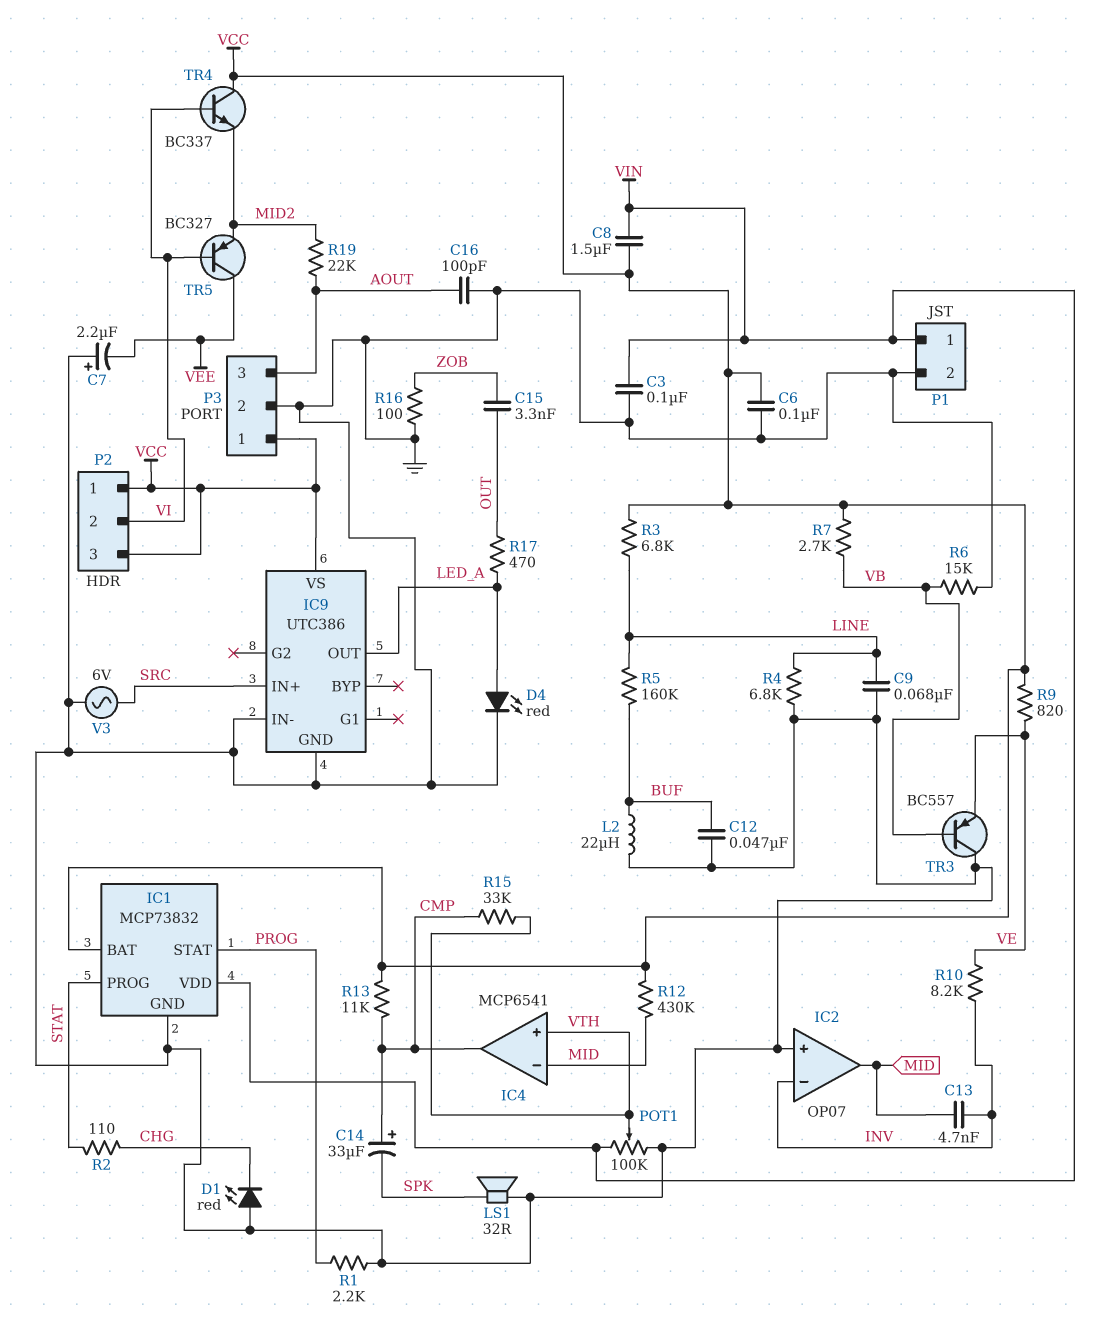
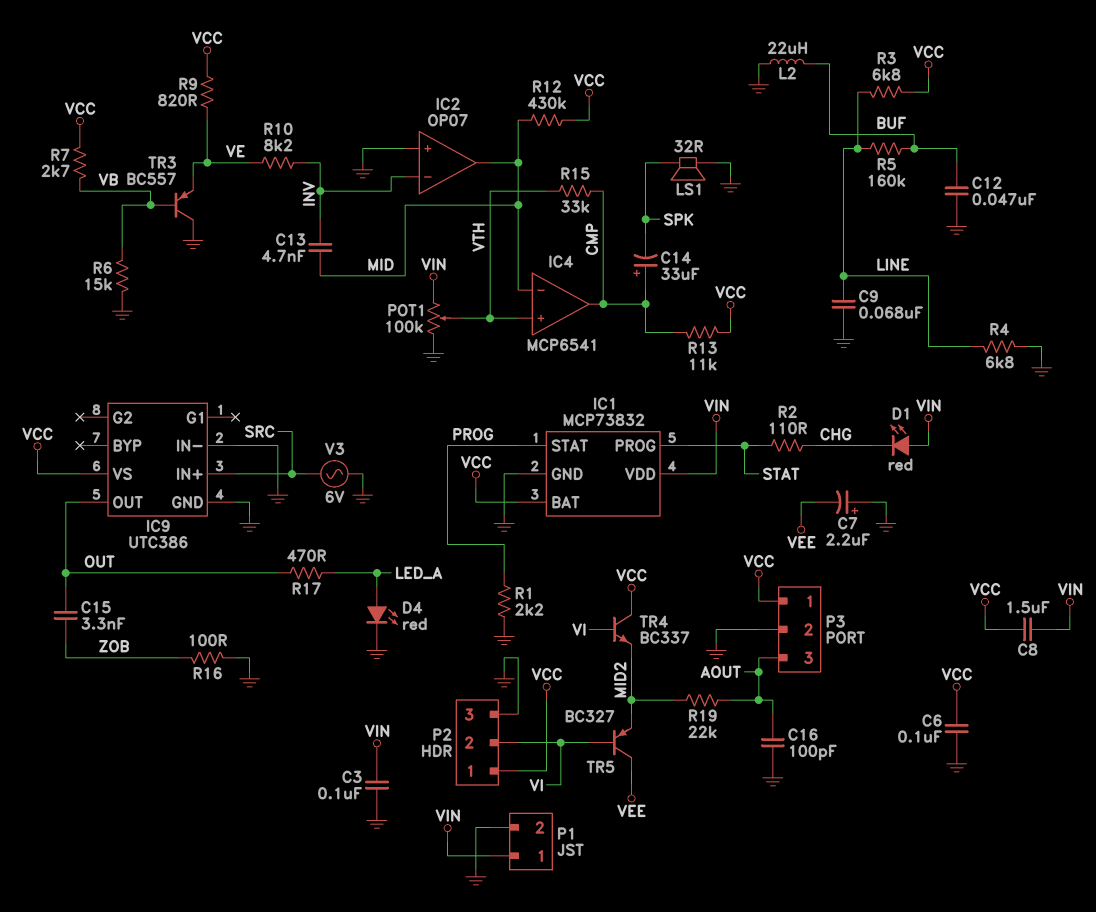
D1: LED red (A GND, K CHG) -> LED red (A VIN, K CHG)
IC9 pin OUT: LED_A -> OUT
P2 pin 3: VCC -> GND

